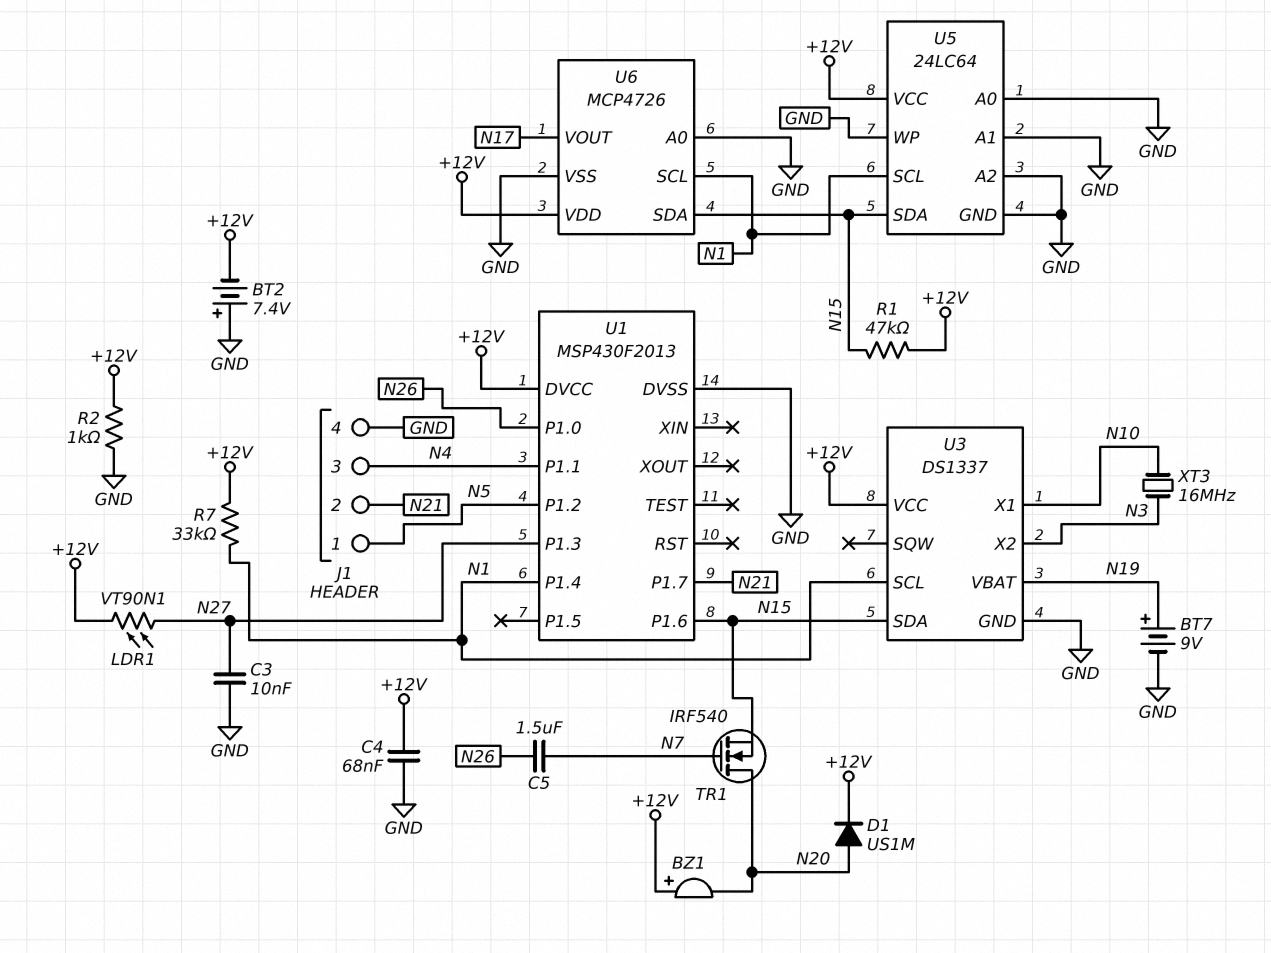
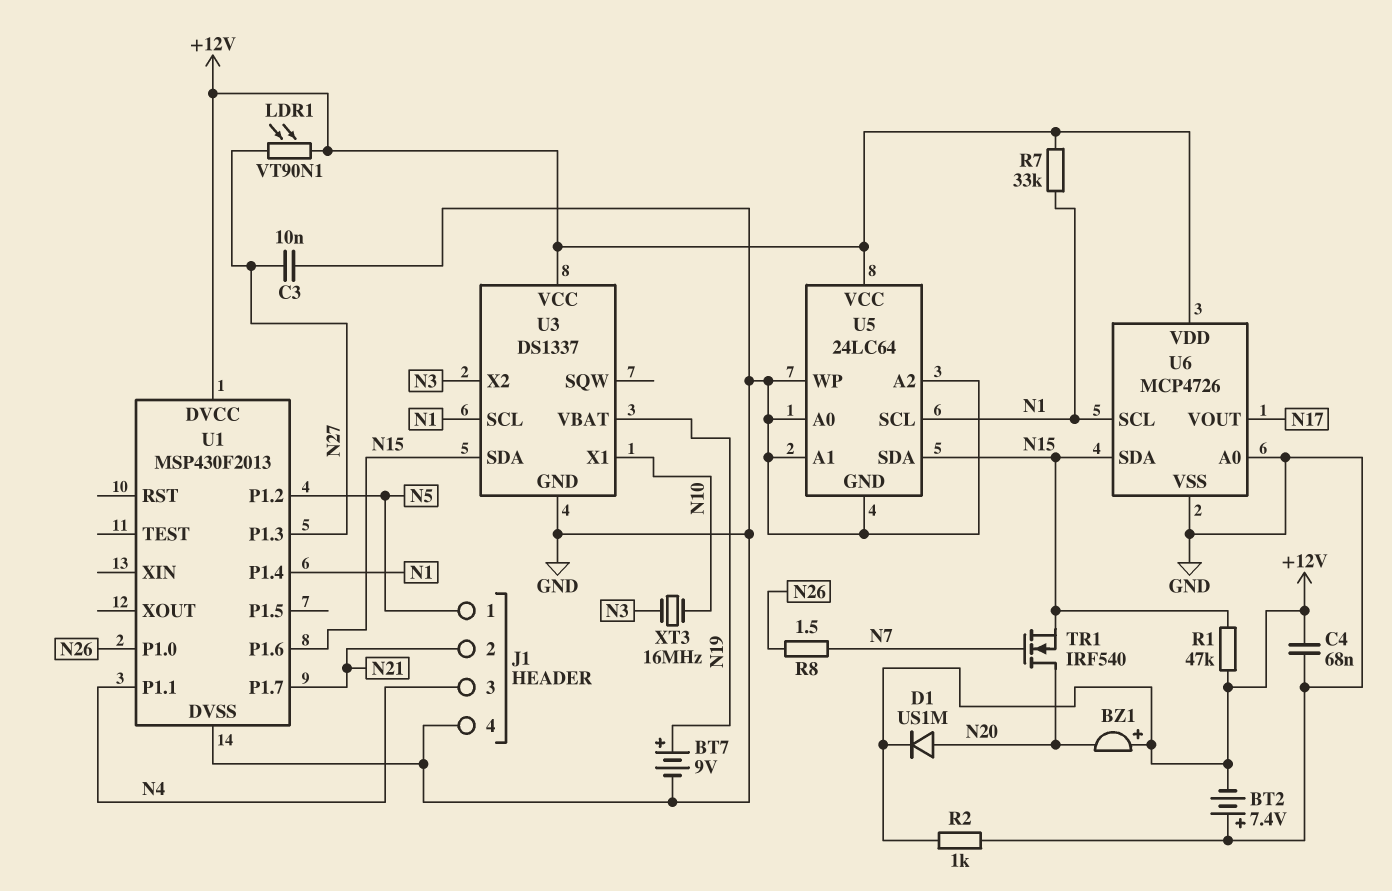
C5: 1.5uF (N7, N26) -> none
R8: none -> 1.5 (N7, N26)

